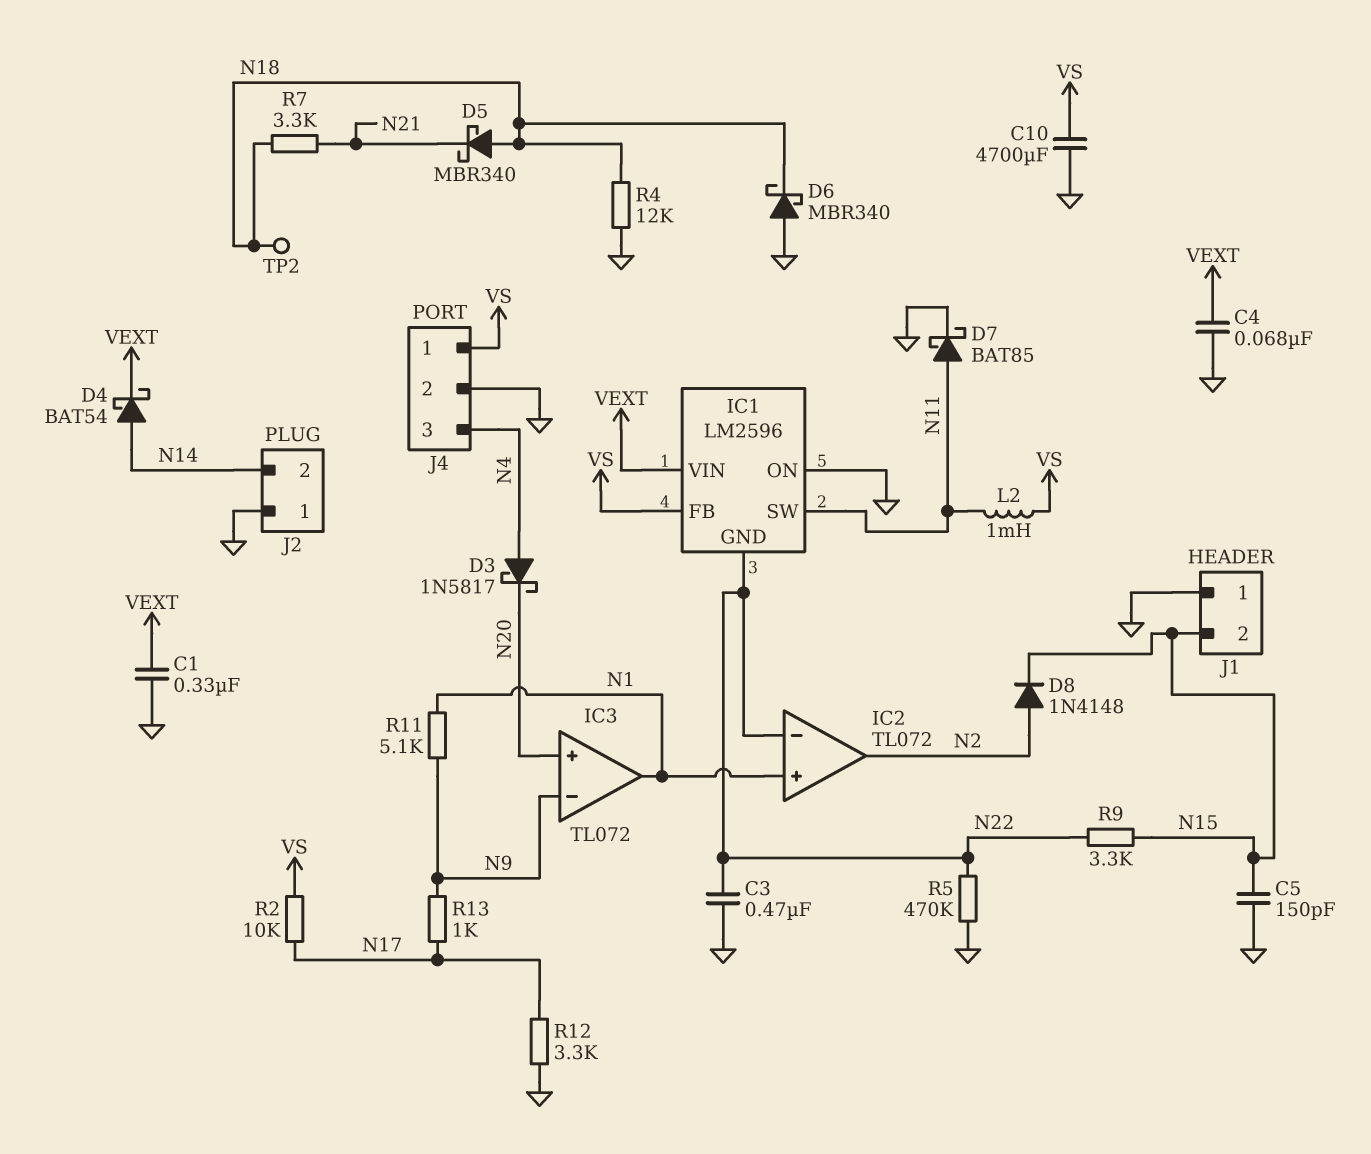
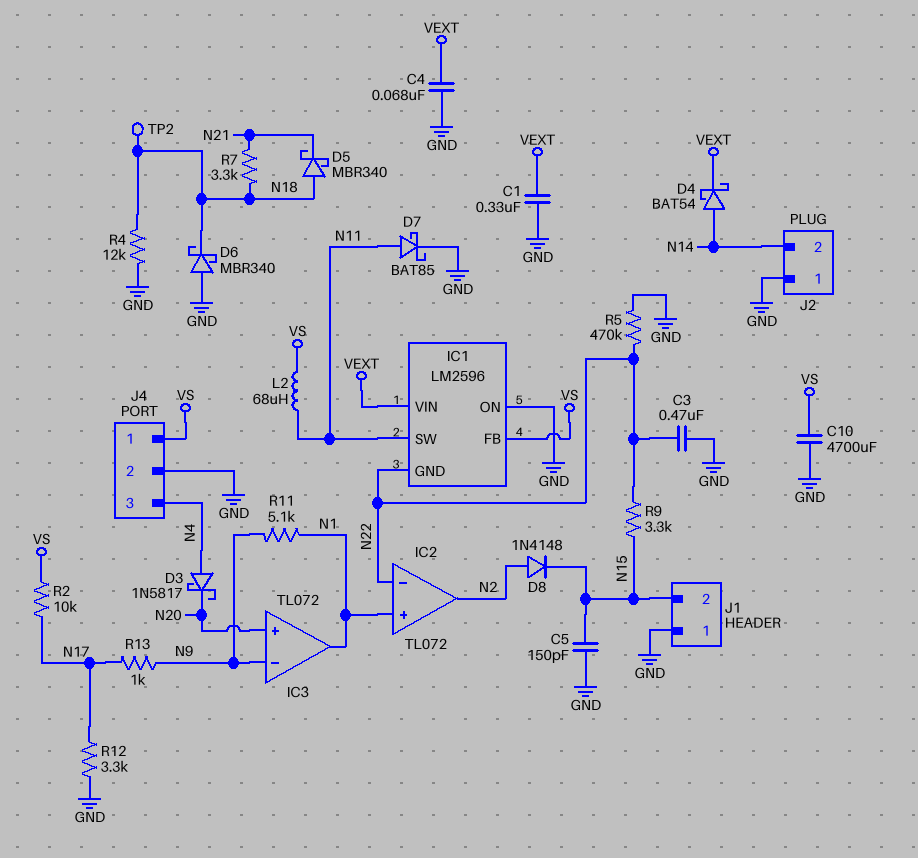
L2: 1mH (N11, VS) -> 68uH (N11, VS)

